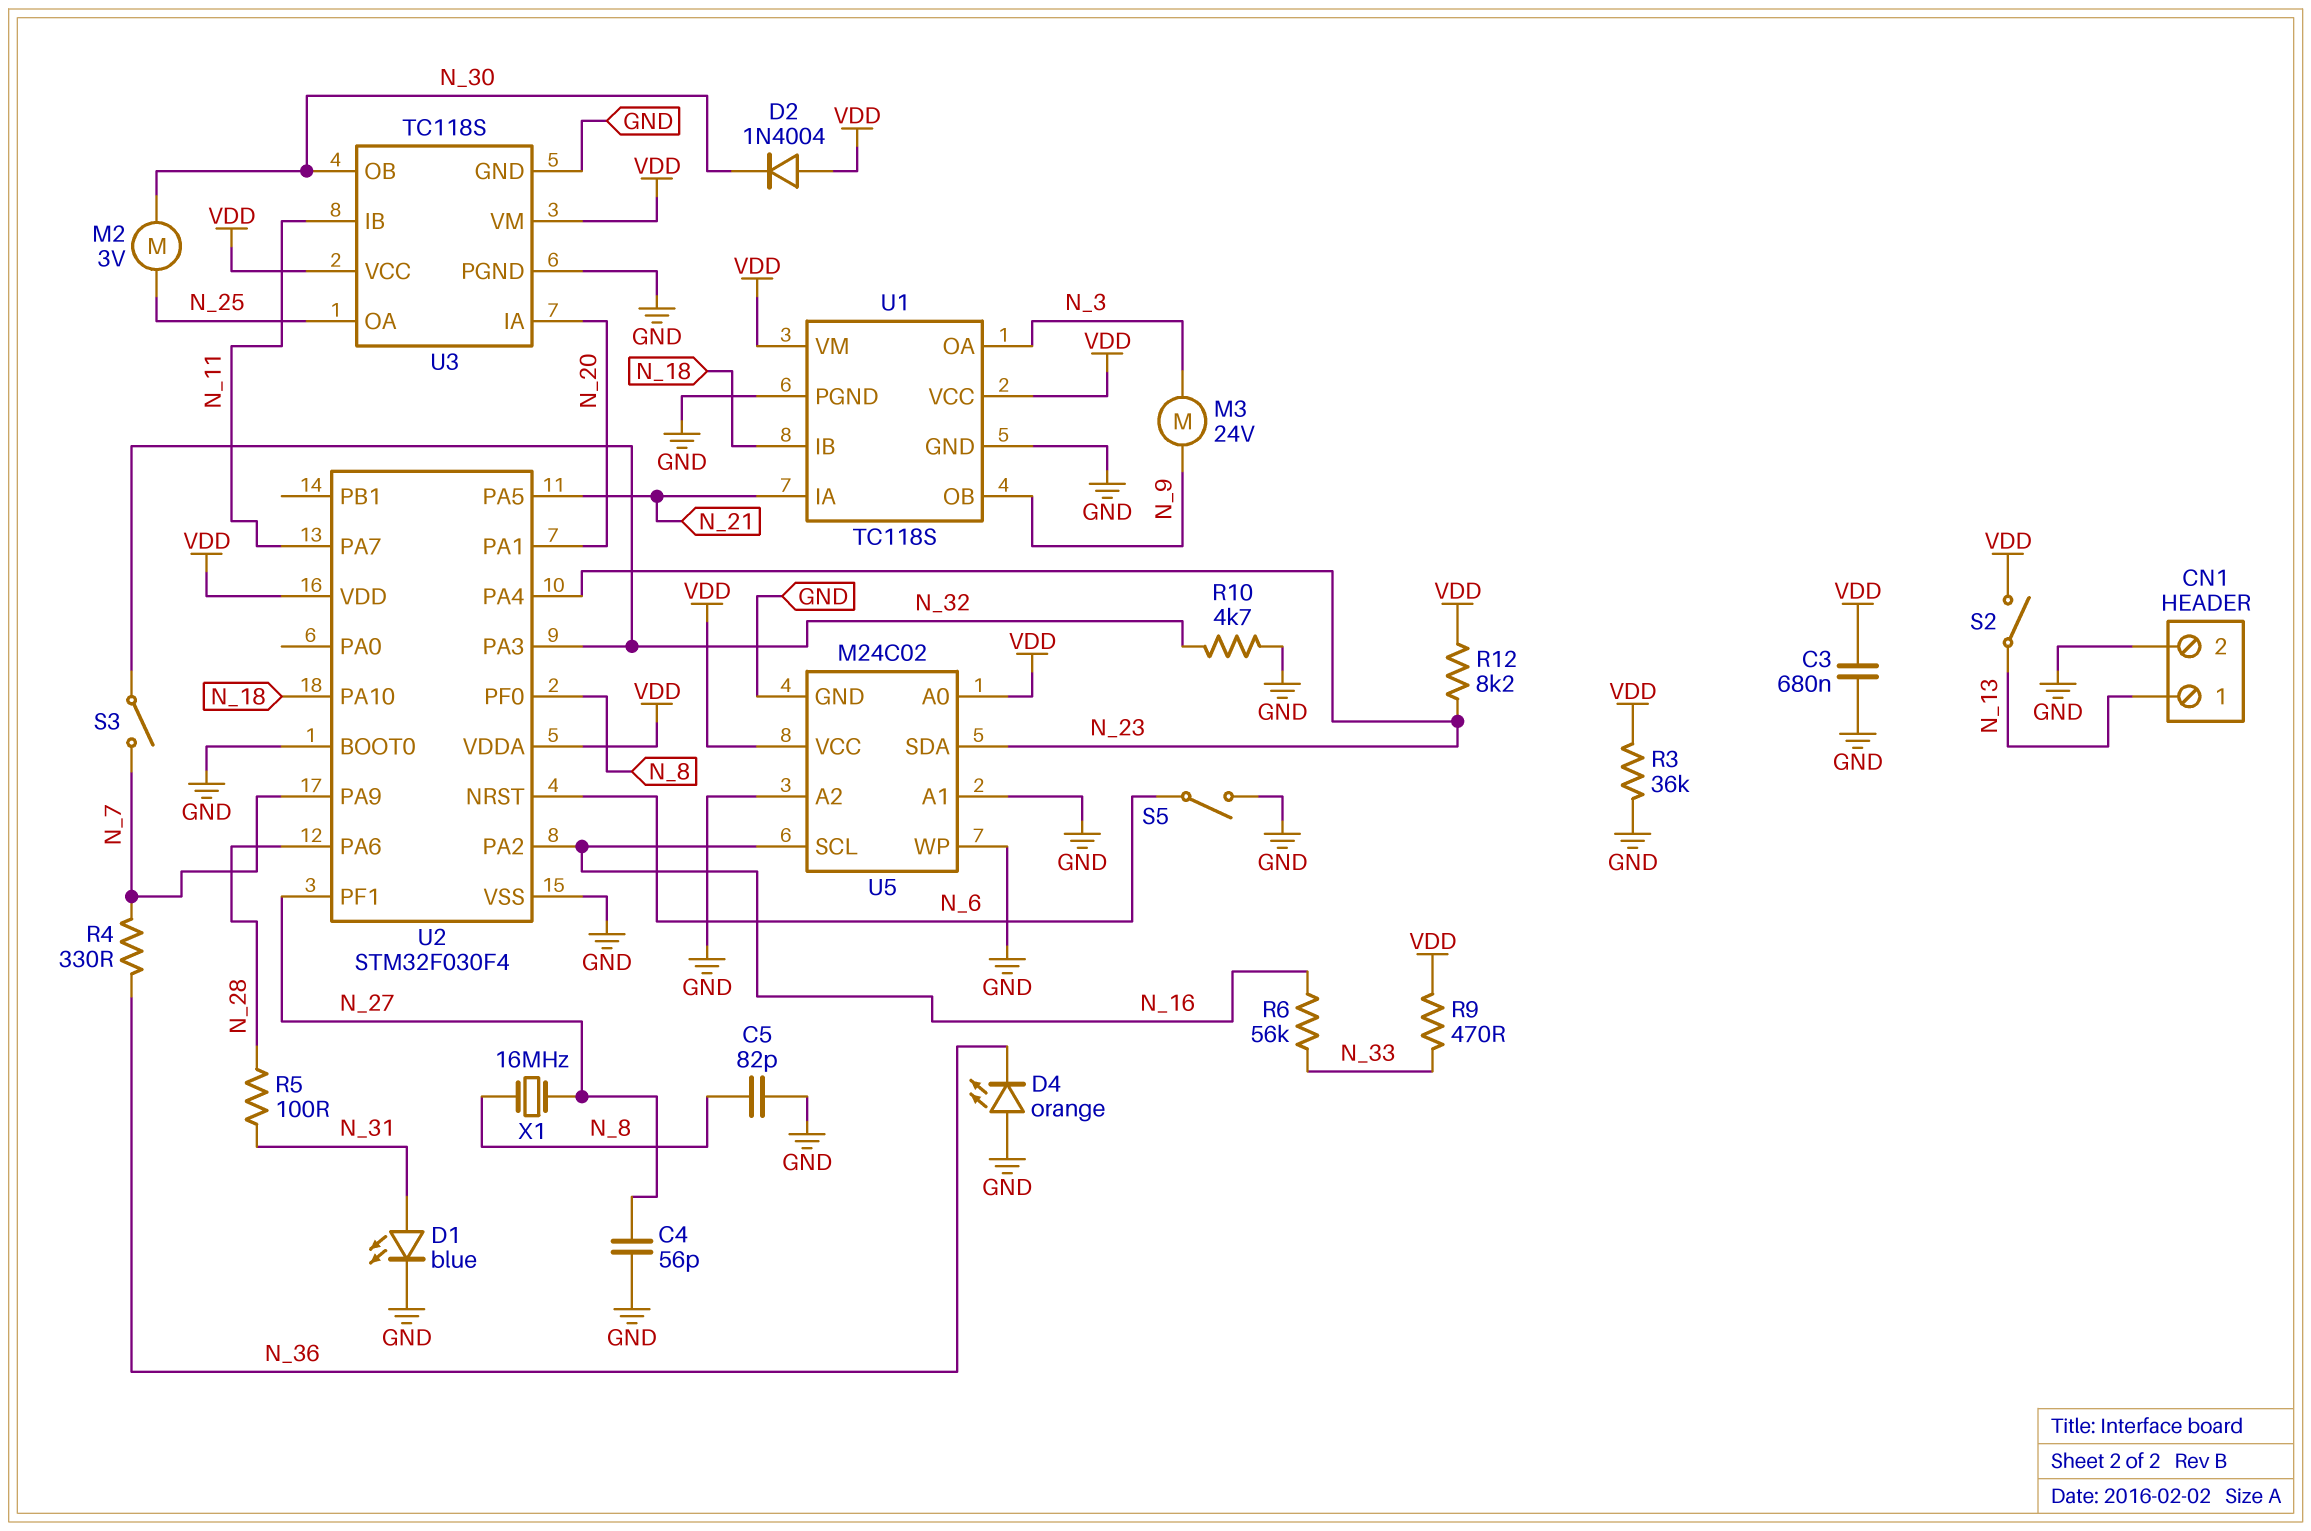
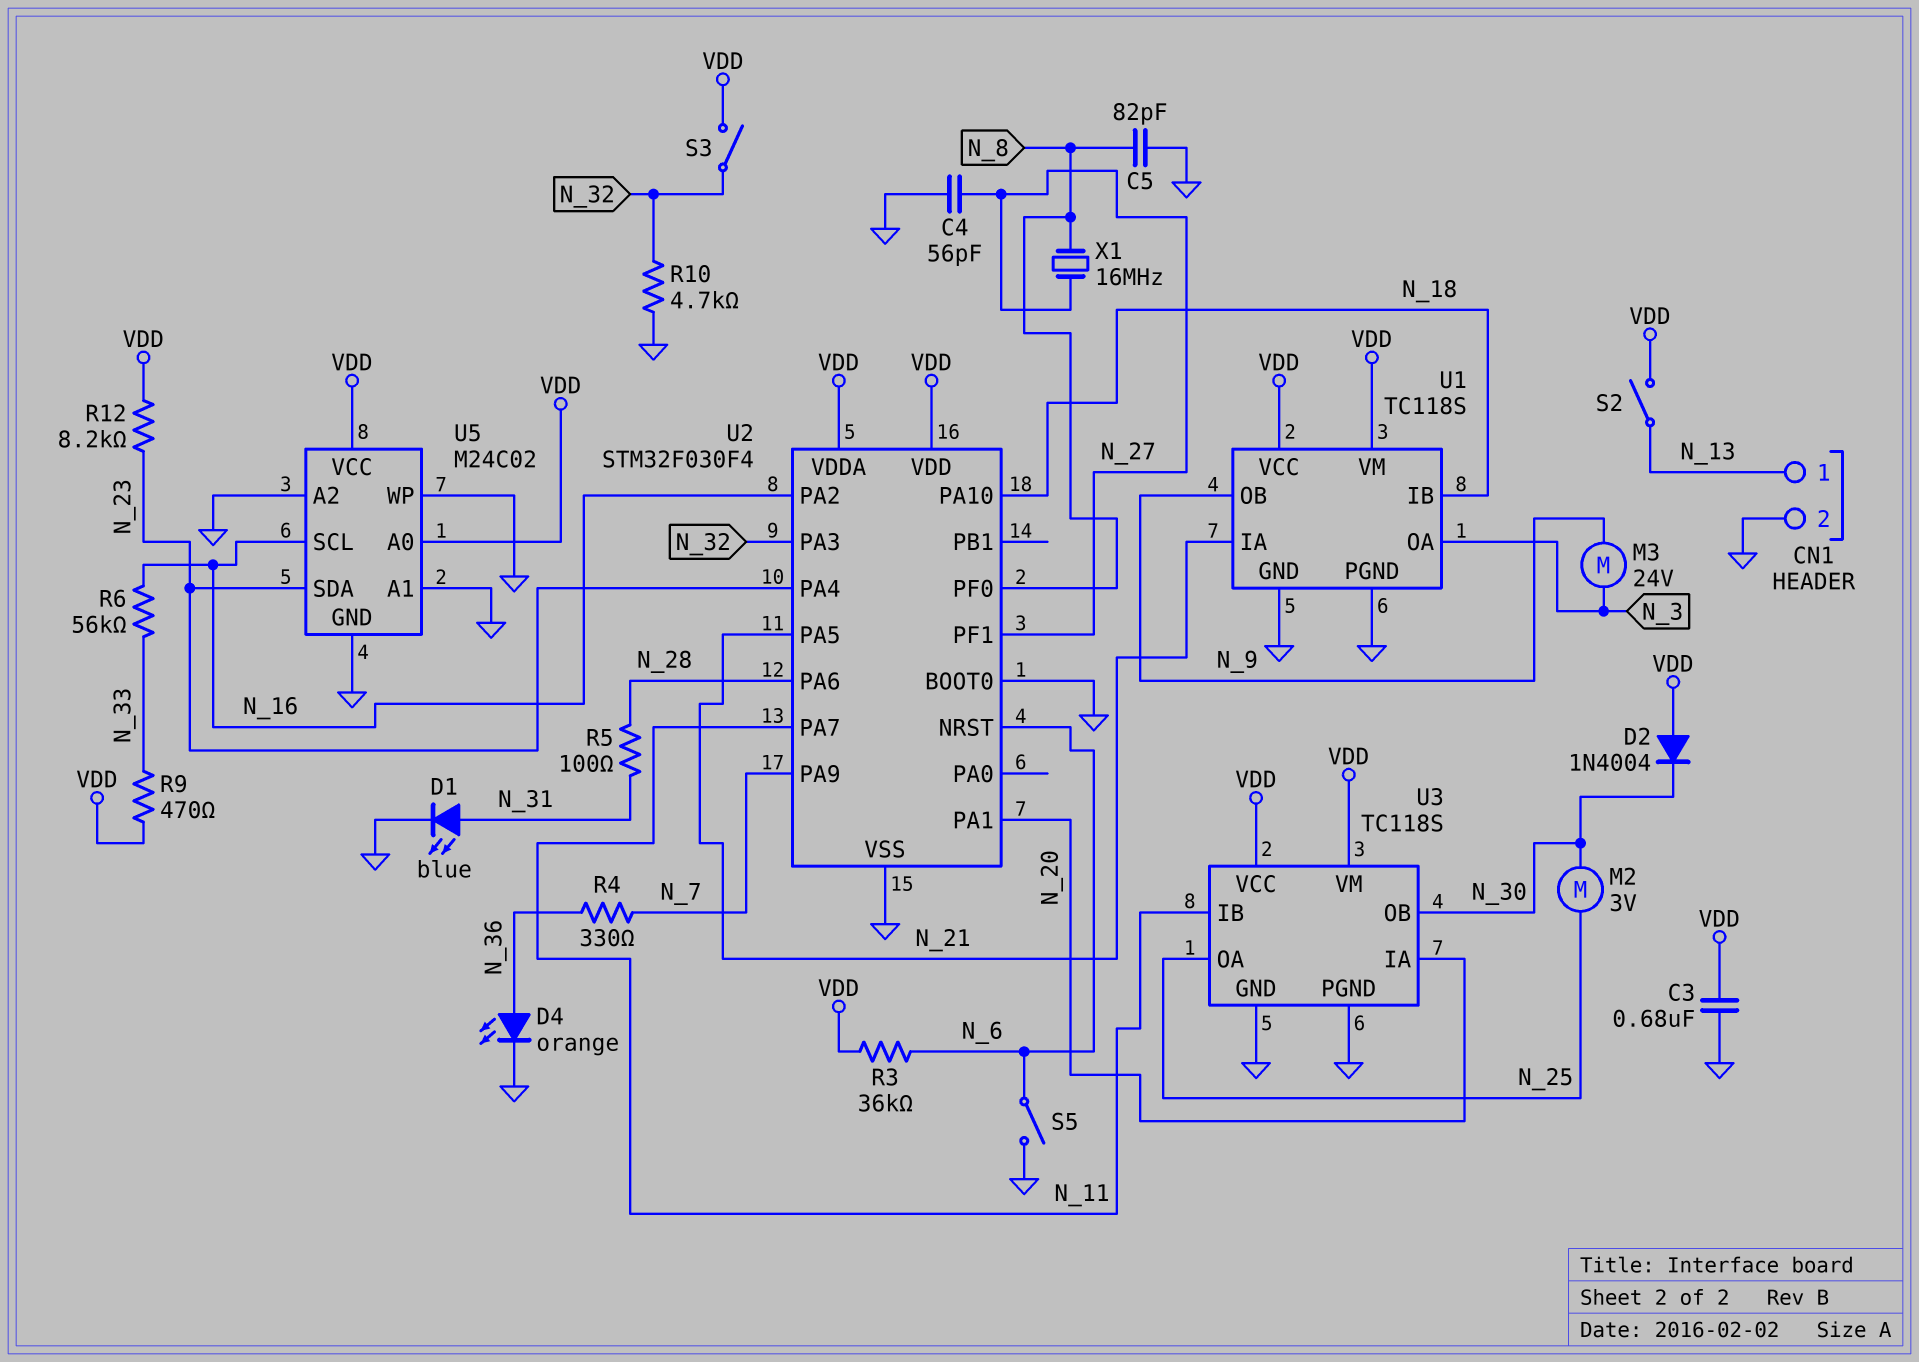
D4: LED orange (A GND, K N_36) -> LED orange (A N_36, K GND)
R3: 36k (GND, VDD) -> 36k (N_6, VDD)
S3: switch (N_7, N_32) -> switch (N_32, VDD)

